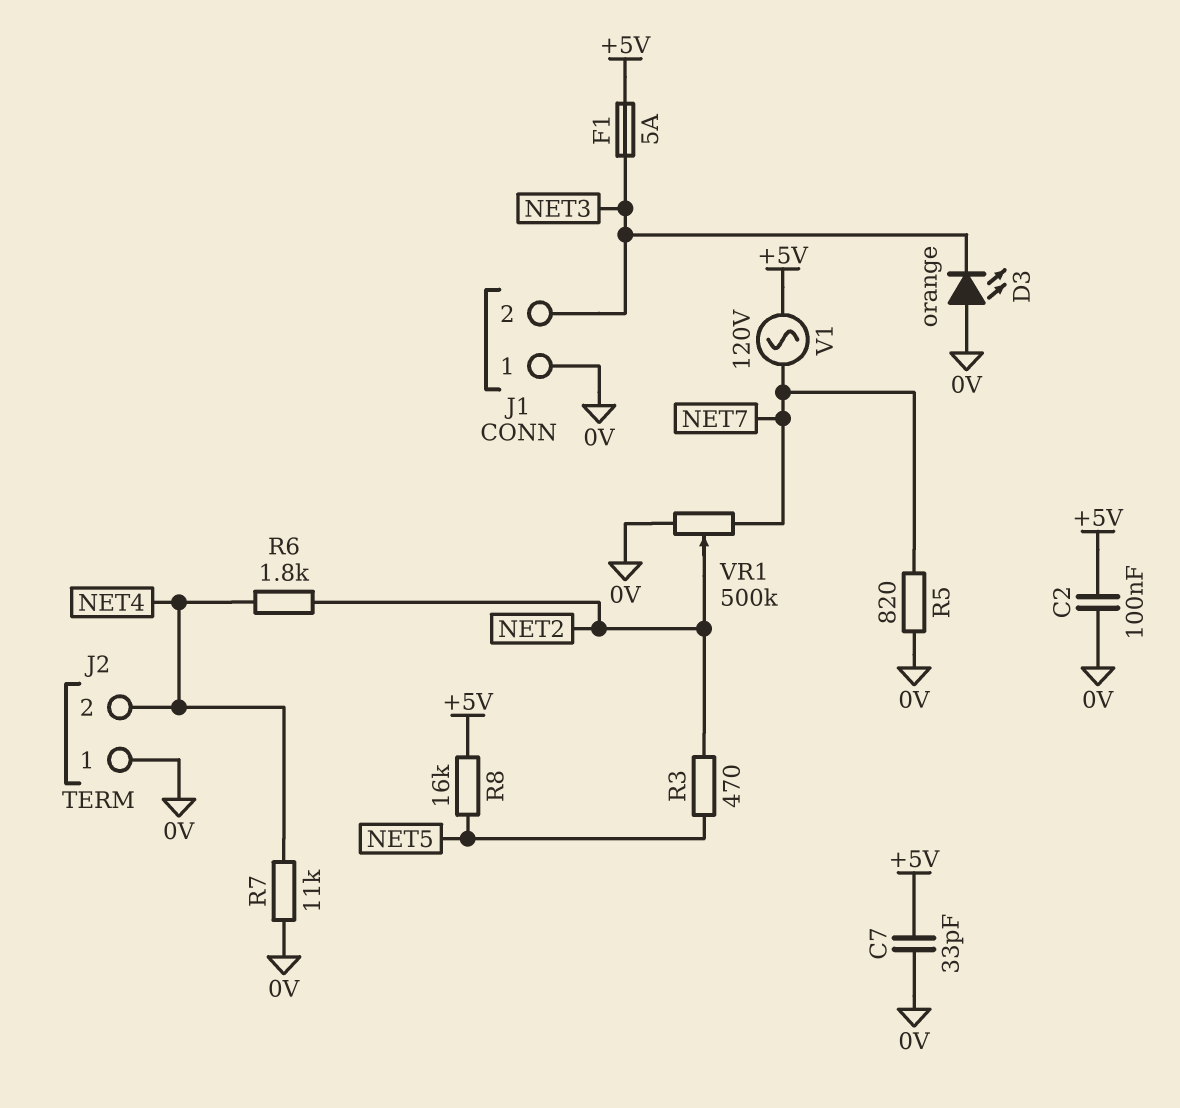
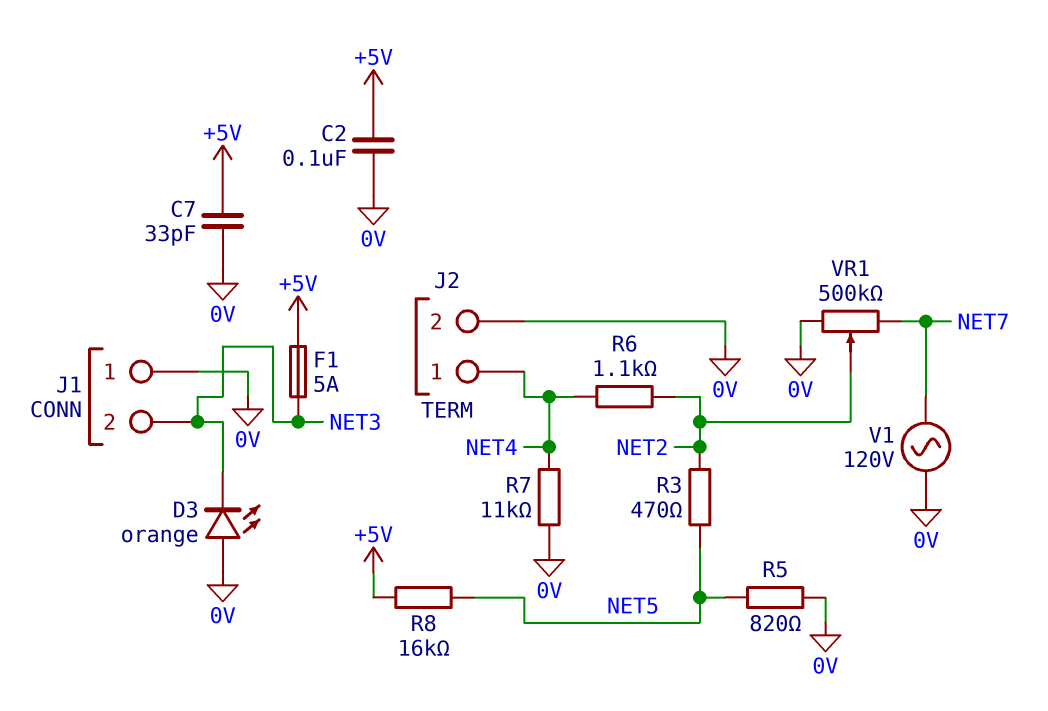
J2 pin 1: 0V -> NET4
J2 pin 2: NET4 -> 0V
R5: 820 (0V, NET7) -> 820 (0V, NET5)
R6: 1.8k (NET2, NET4) -> 1.1k (NET2, NET4)
V1: AC 120V (+5V, NET7) -> AC 120V (0V, NET7)

